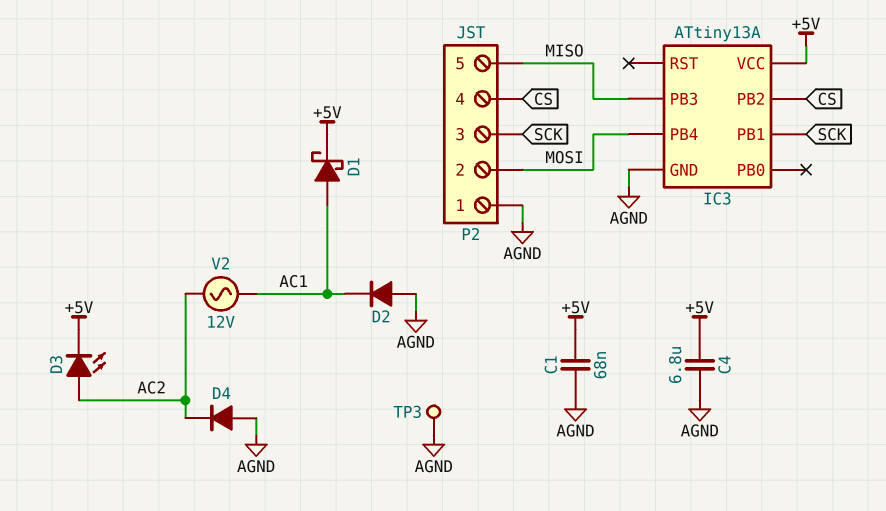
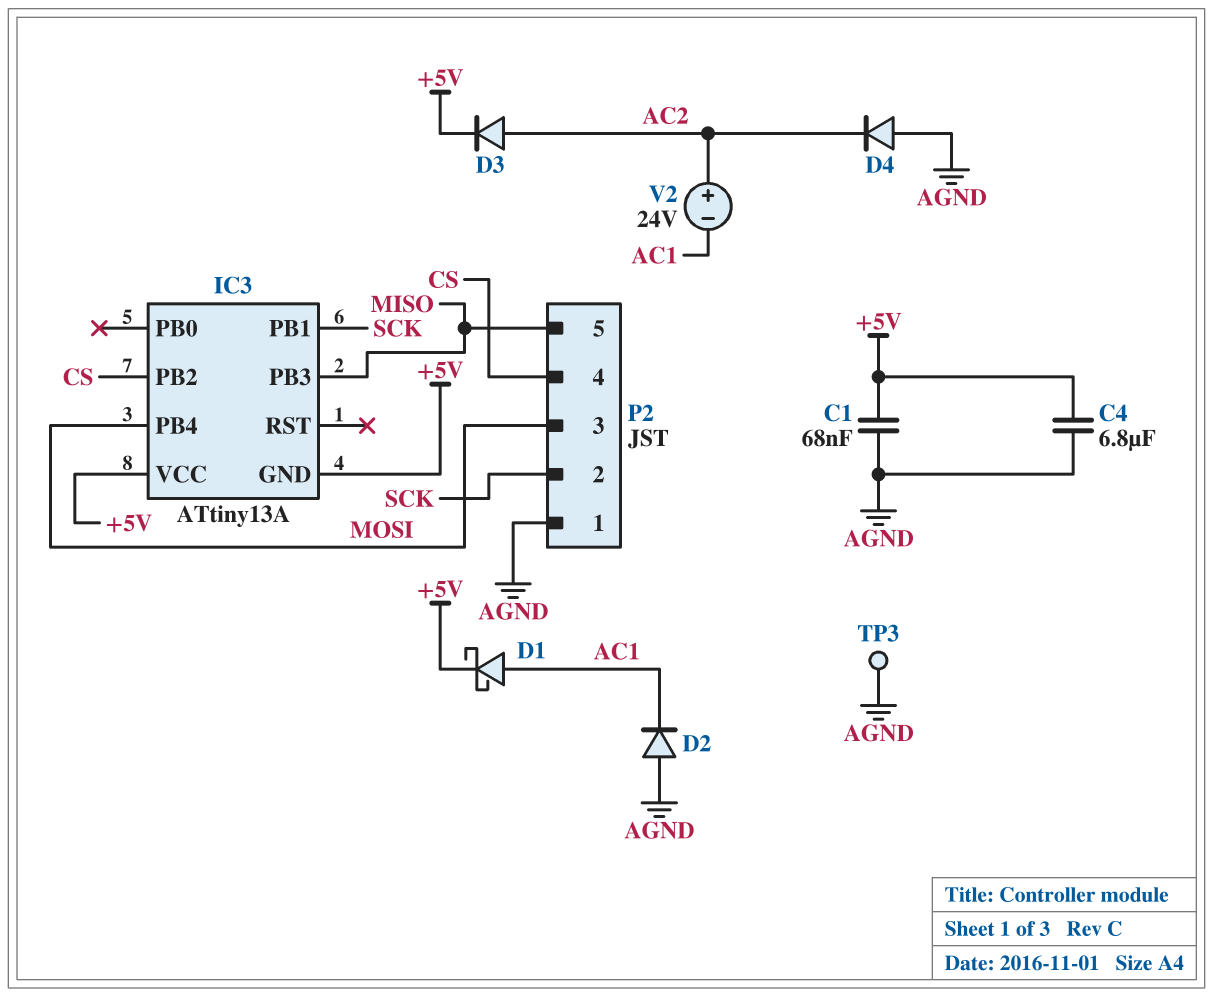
D3: LED (A AC2, K +5V) -> diode (A AC2, K +5V)
IC3 pin GND: AGND -> +5V
P2 pin 2: MOSI -> SCK
P2 pin 3: SCK -> MOSI
V2: AC 12V (AC1, AC2) -> 24V (plus AC2, minus AC1)

